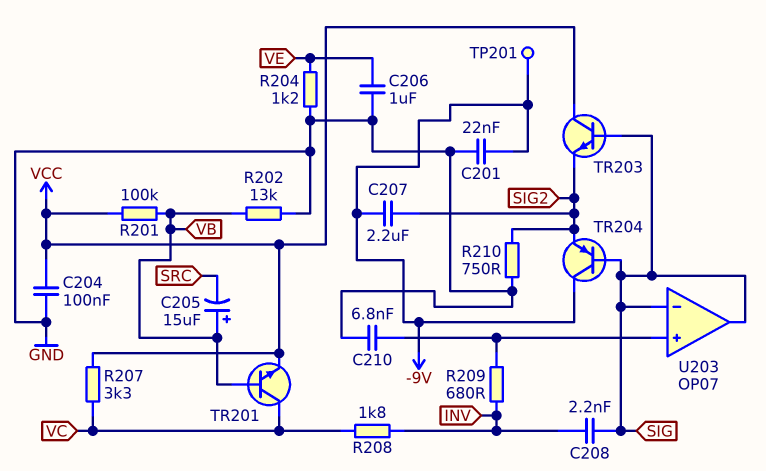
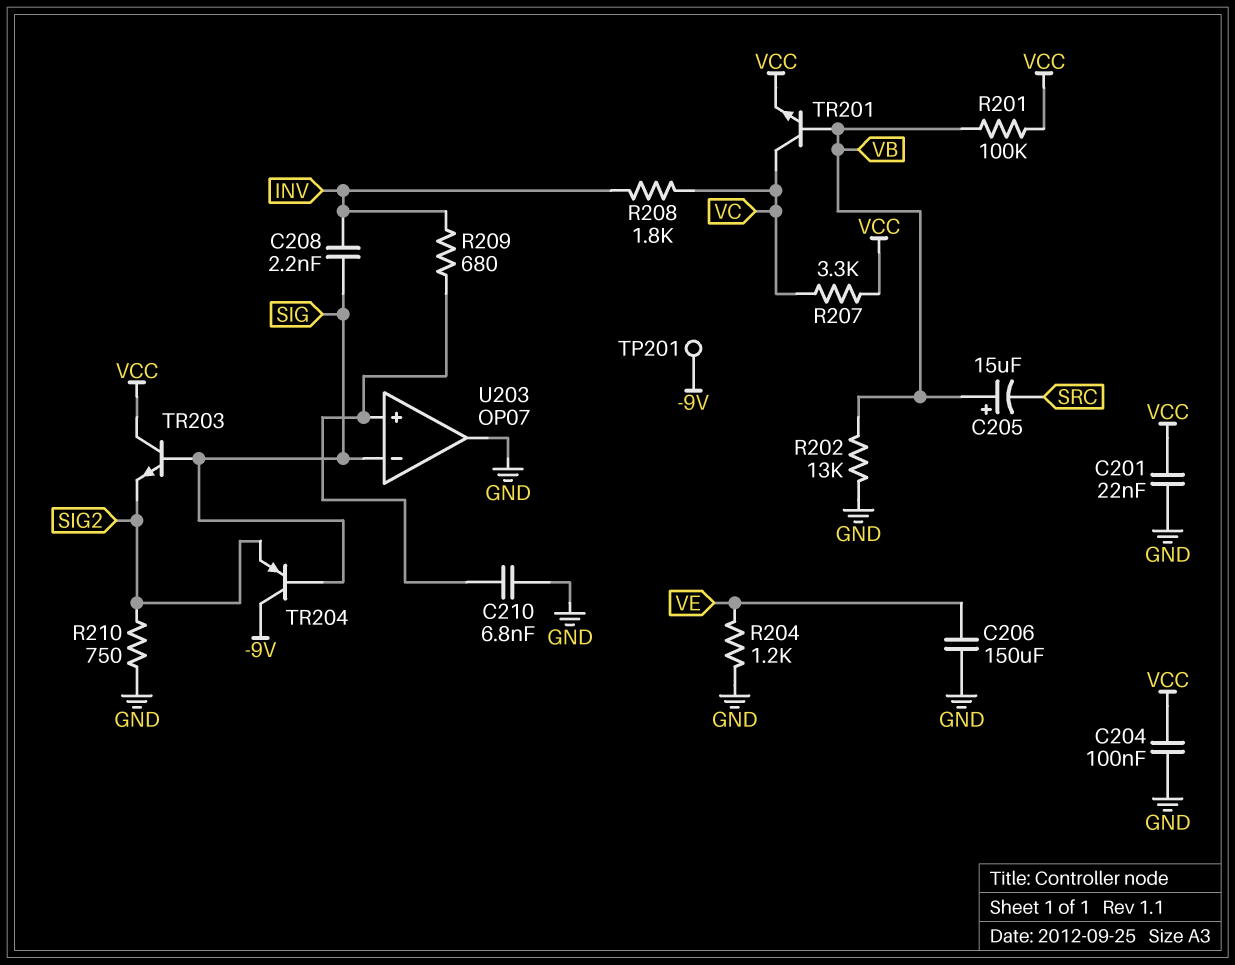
C201: 22nF (-9V, GND) -> 22nF (GND, VCC)
C206: 1uF (GND, VE) -> 150uF (GND, VE)
C207: 2.2uF (-9V, SIG2) -> none
U203 pin out: SIG -> GND

